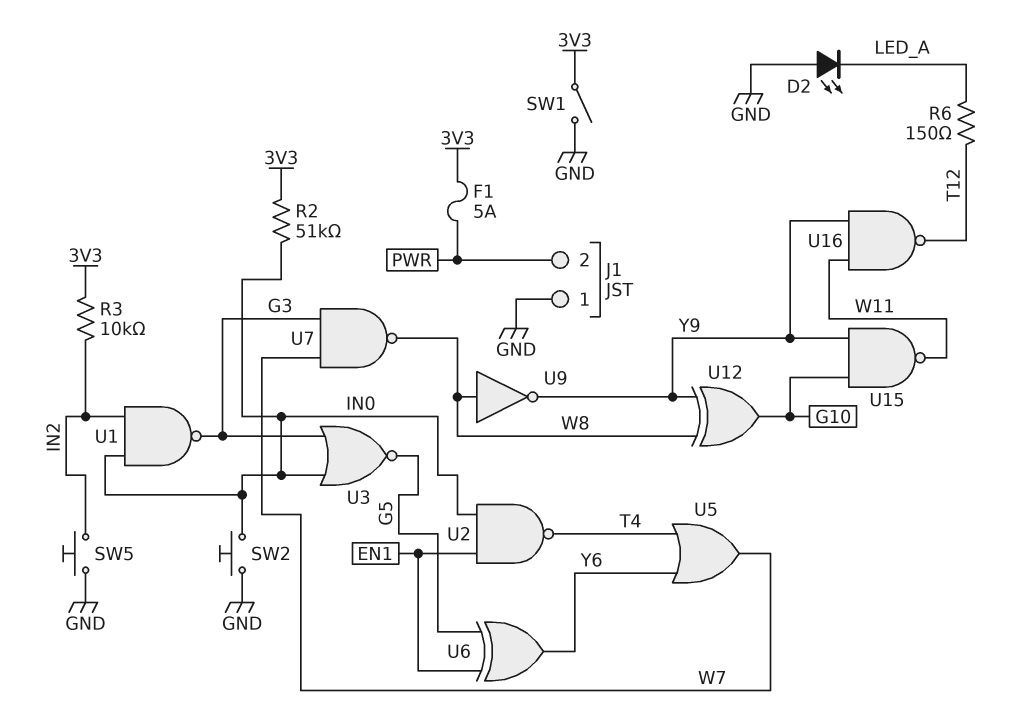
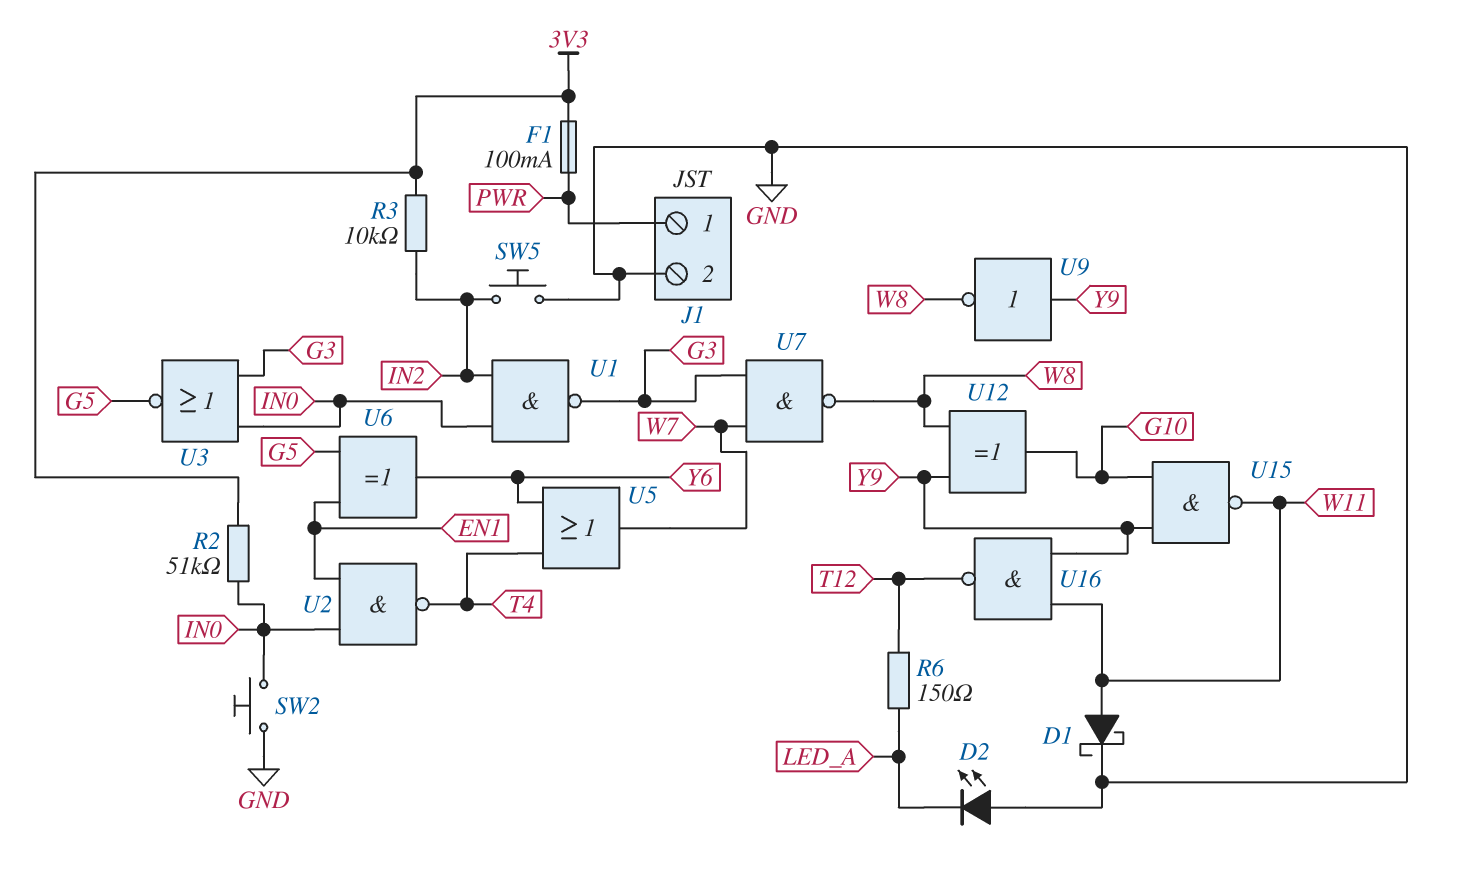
D1: none -> schottky (A W11, K GND)
F1: 5A (3V3, PWR) -> 100mA (3V3, PWR)
J1 pin 1: GND -> PWR
J1 pin 2: PWR -> GND
SW1: switch (3V3, GND) -> none
U9: NOT (in W8, out Y9) -> NOT (in Y9, out W8)

